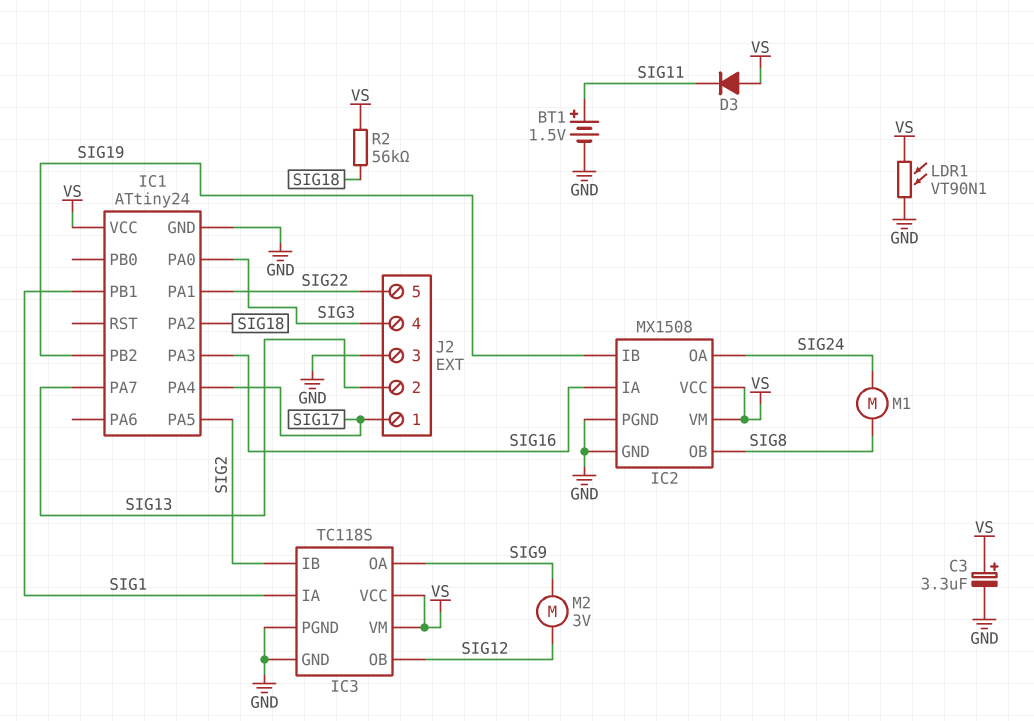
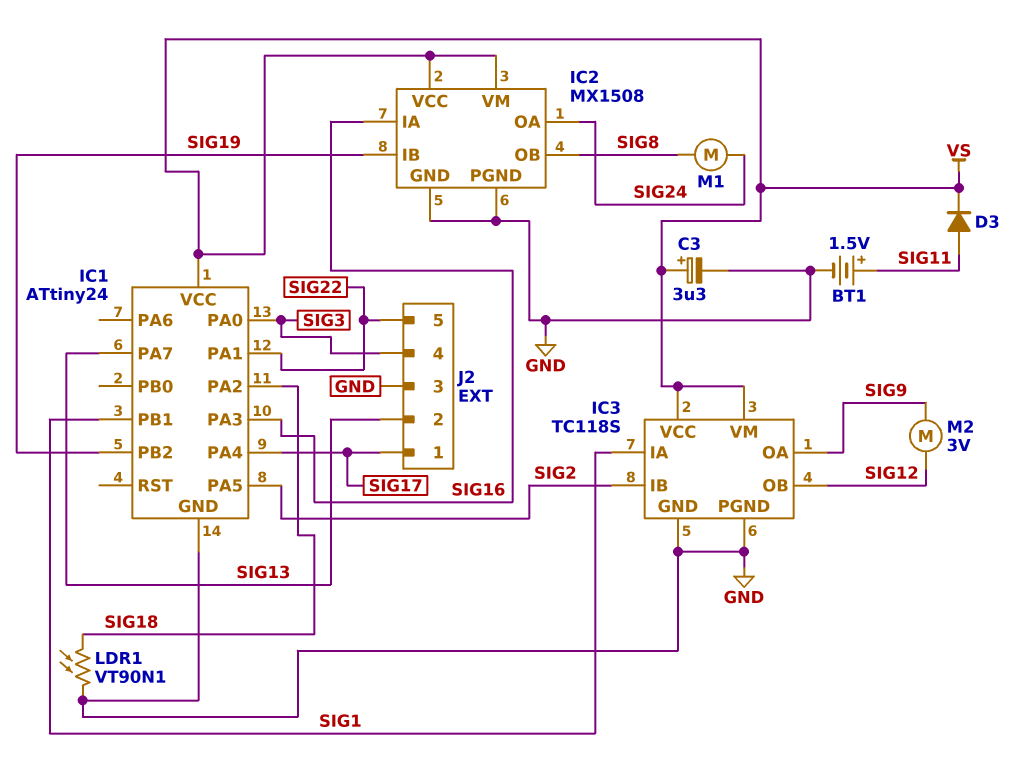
D3: diode (A VS, K SIG11) -> diode (A SIG11, K VS)
LDR1: VT90N1 (GND, VS) -> VT90N1 (GND, SIG18)
R2: 56k (SIG18, VS) -> none

